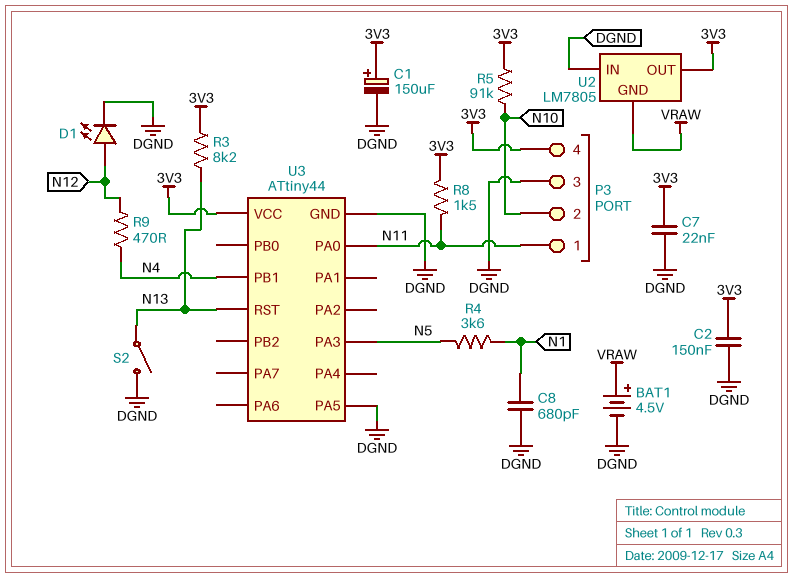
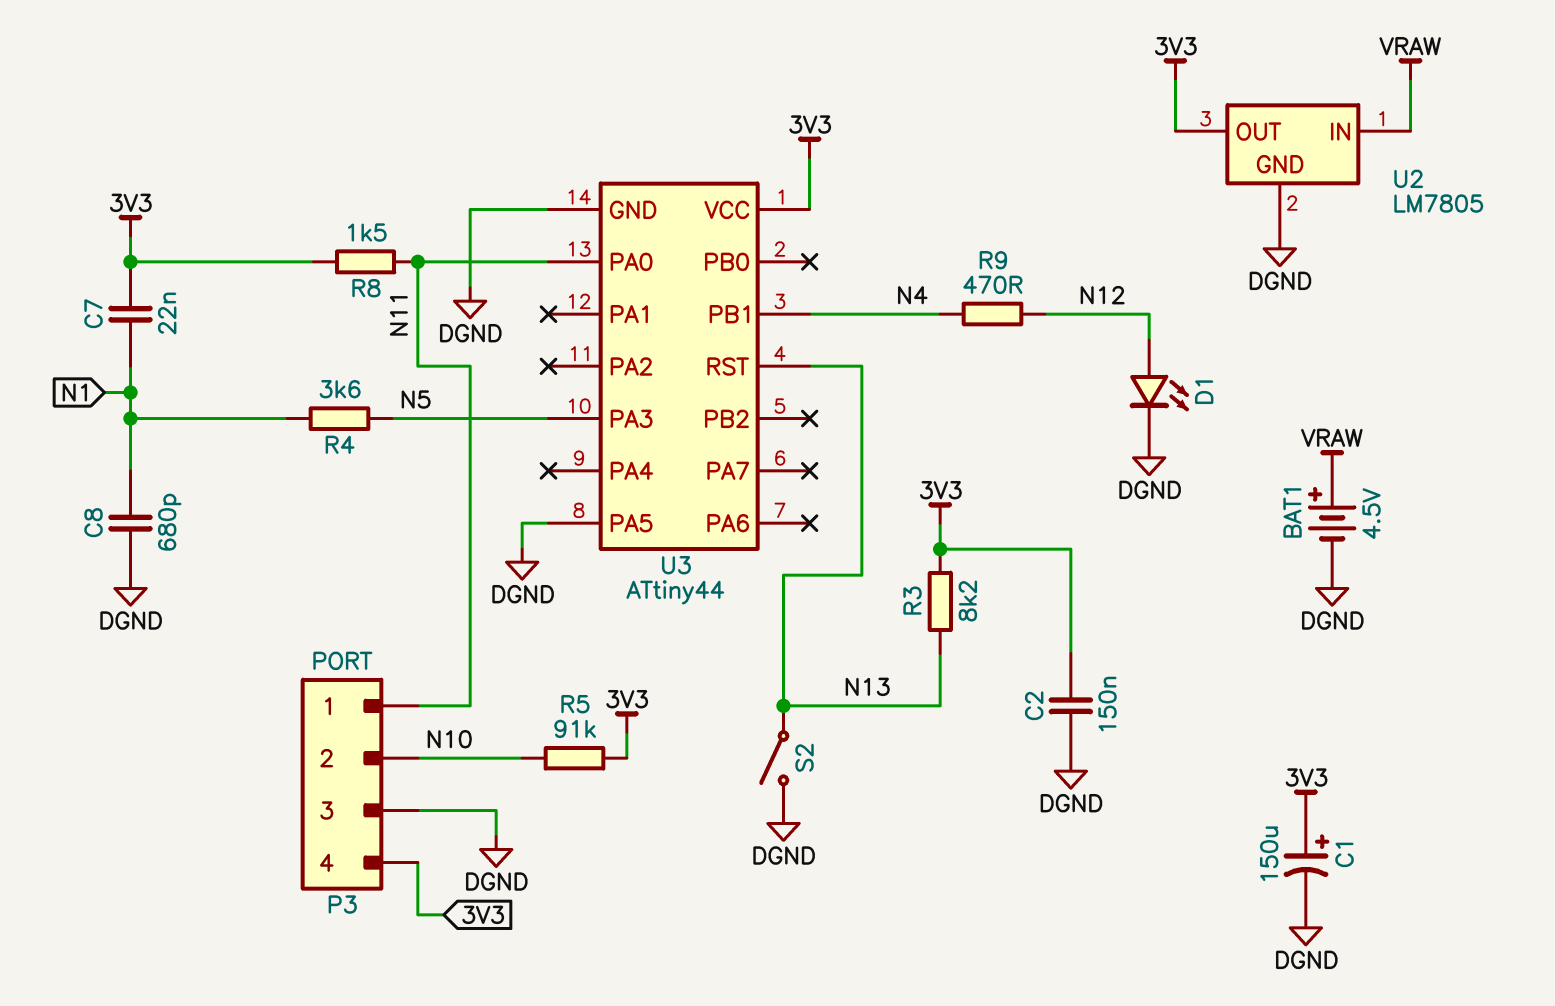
C7: 22nF (3V3, DGND) -> 22nF (3V3, N1)
U2 pin GND: VRAW -> DGND
U2 pin IN: DGND -> VRAW

